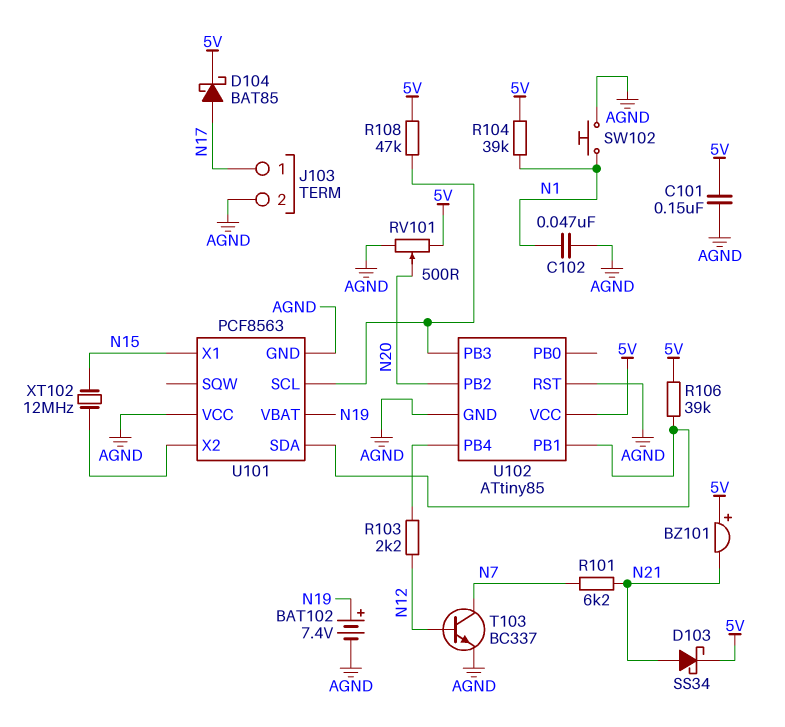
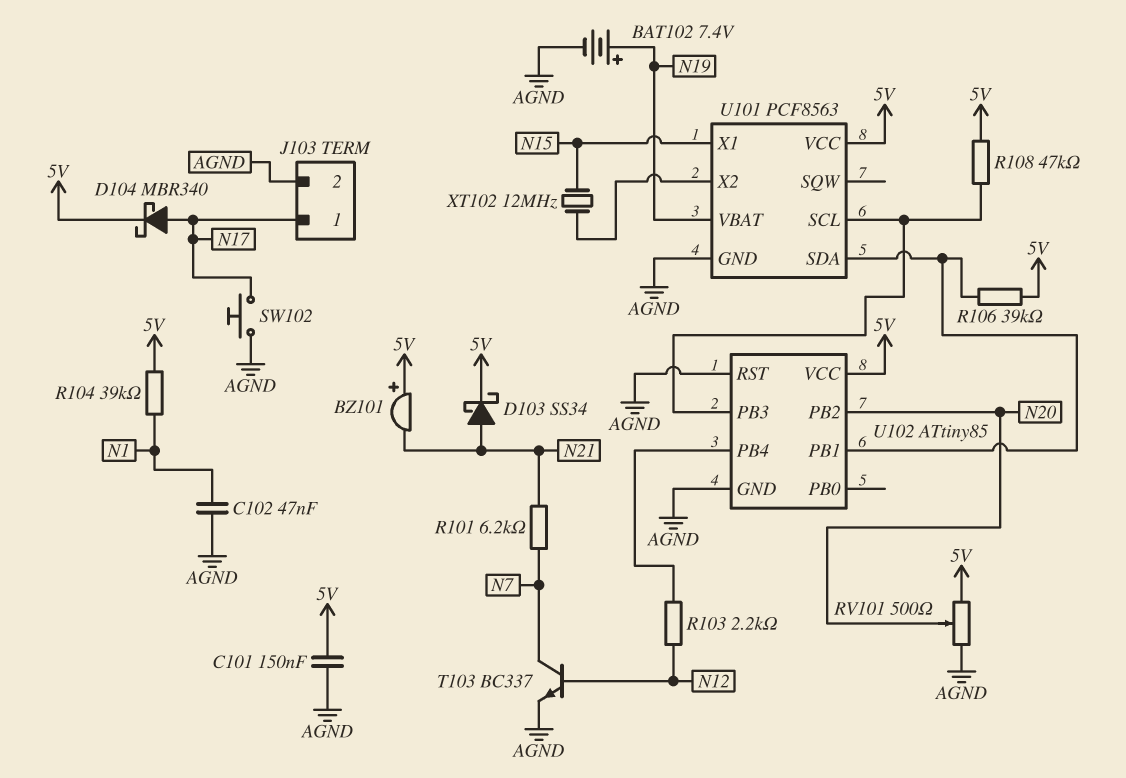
D104: schottky BAT85 (A N17, K 5V) -> schottky MBR340 (A N17, K 5V)
SW102: button (AGND, N1) -> button (AGND, N17)
U101 pin VCC: AGND -> 5V

